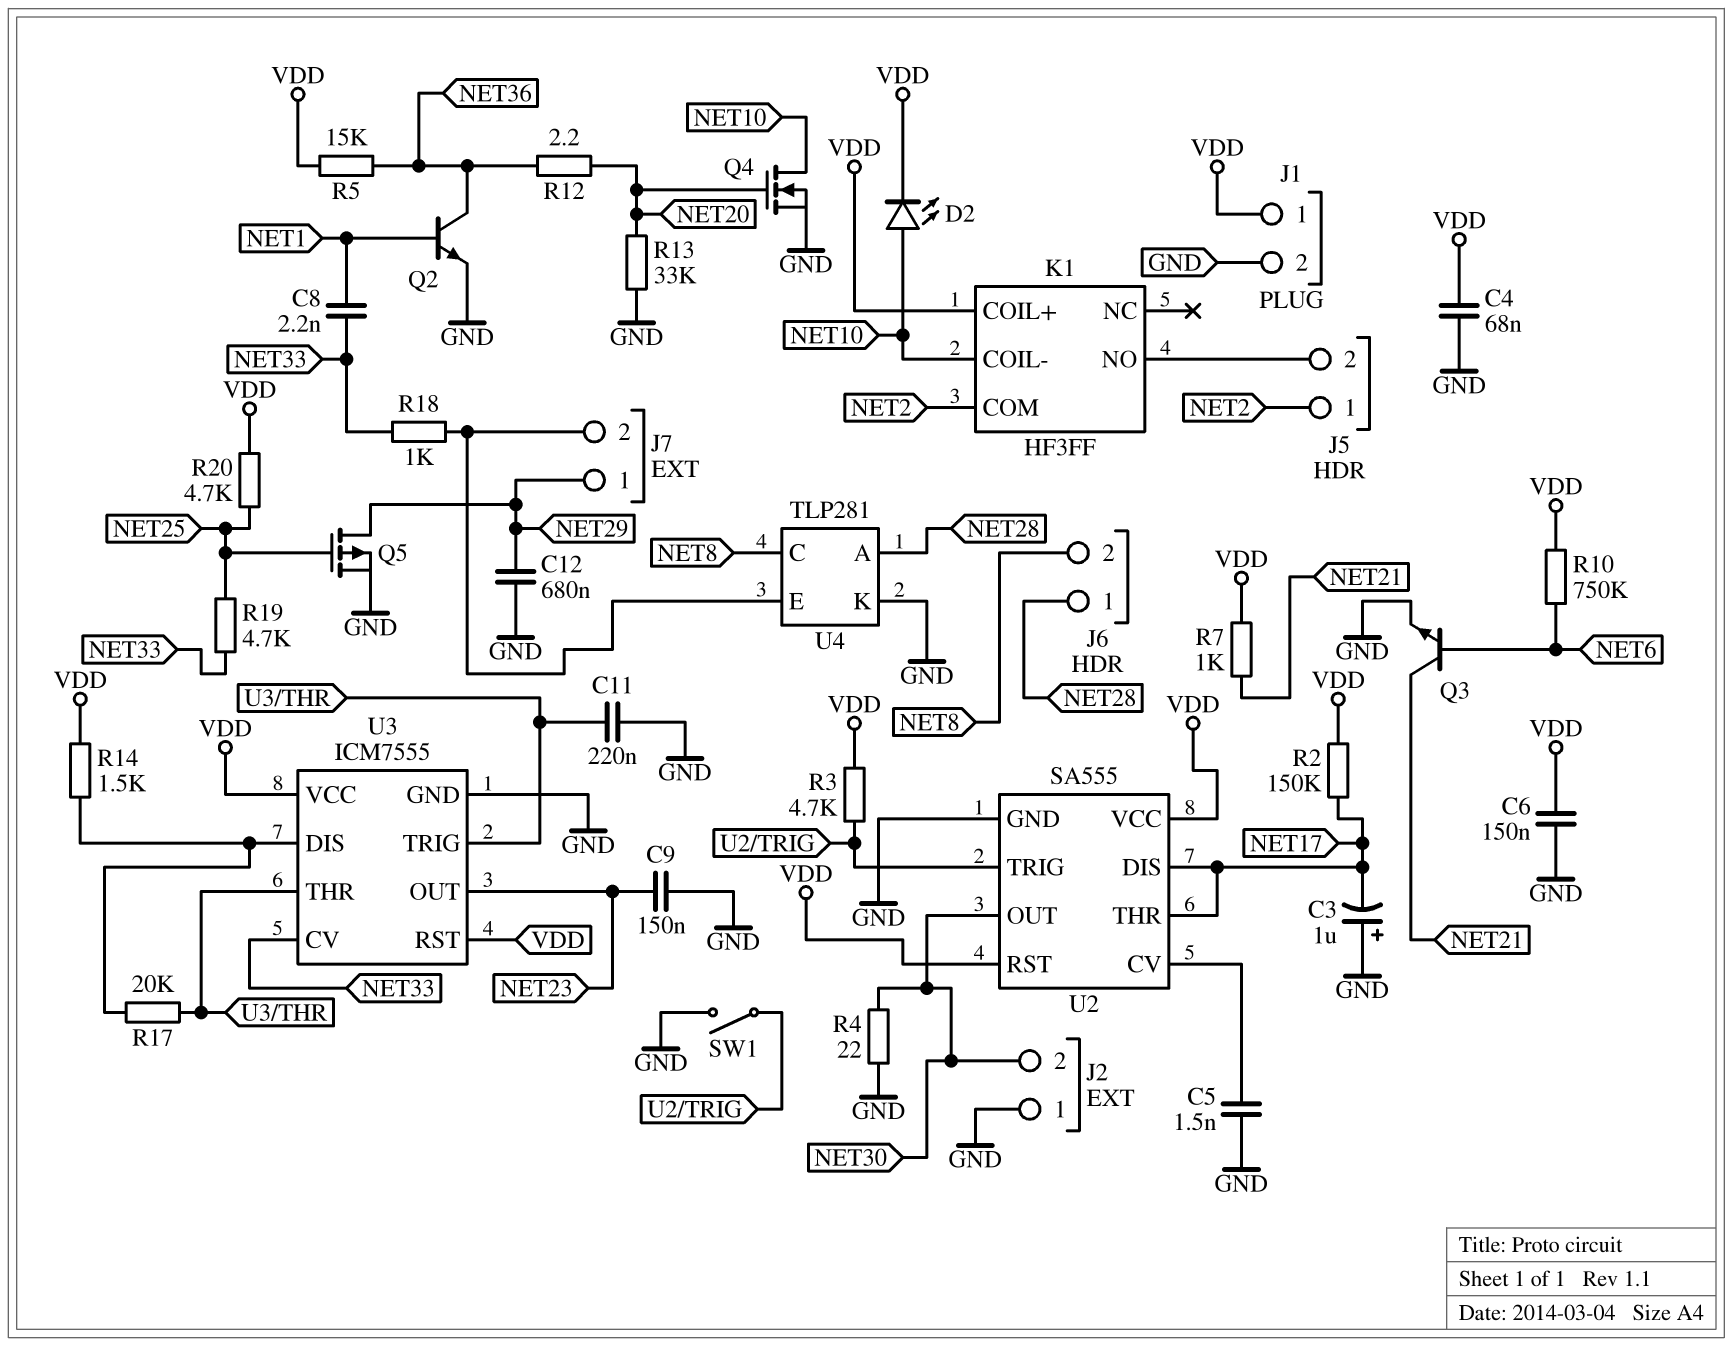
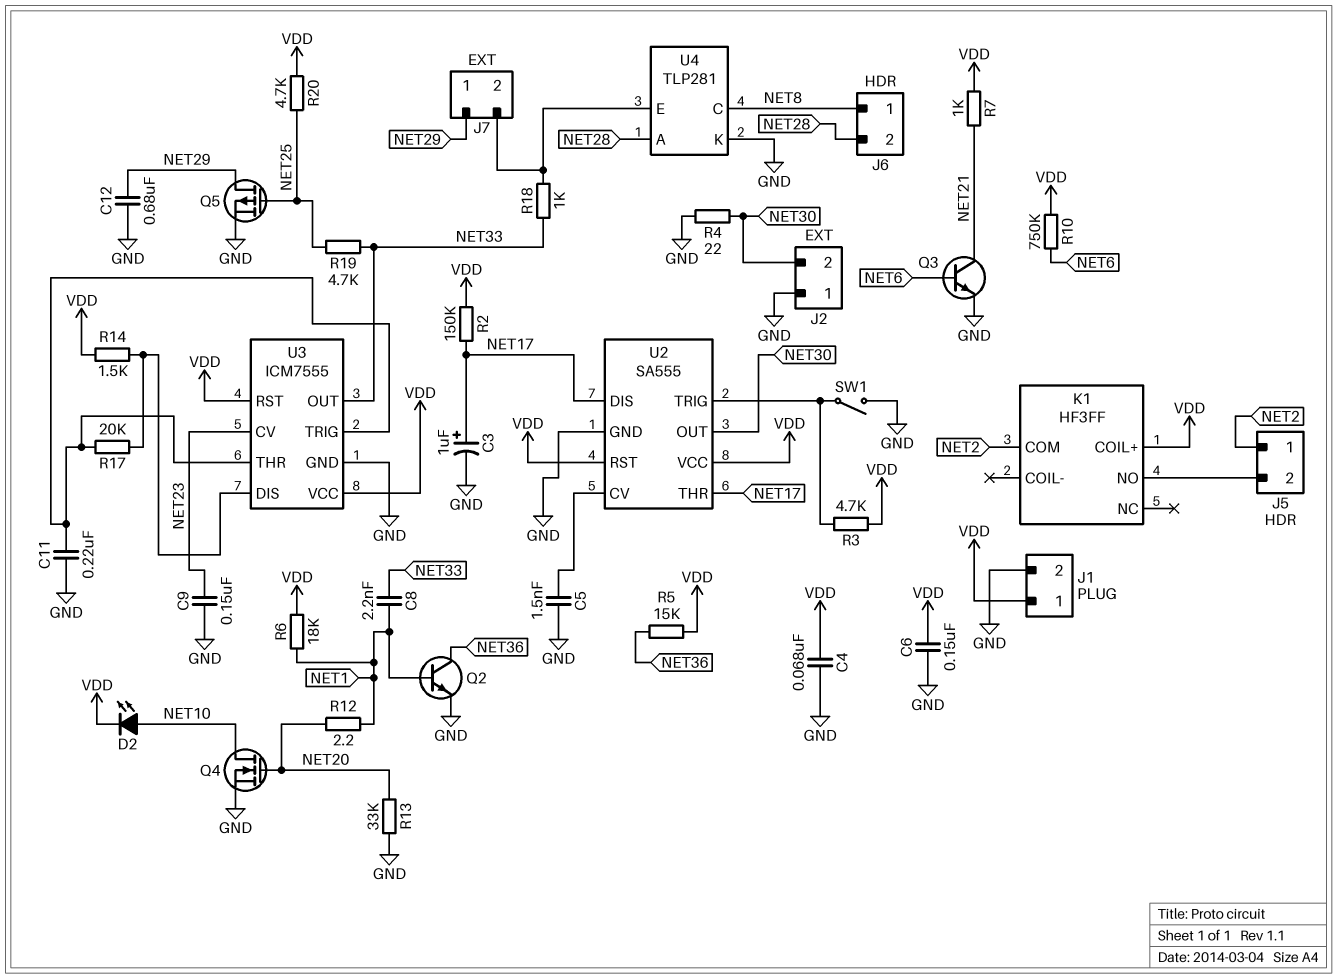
C3: 1uF (plus GND, minus NET17) -> 1uF (plus NET17, minus GND)
J6 pin 1: NET28 -> NET8
J6 pin 2: NET8 -> NET28
K1 pin COIL-: NET10 -> none
R6: none -> 18k (NET1, VDD)
R12: 2.2 (NET20, NET36) -> 2.2 (NET1, NET20)
U3 pin CV: NET33 -> NET23
U3 pin OUT: NET23 -> NET33

